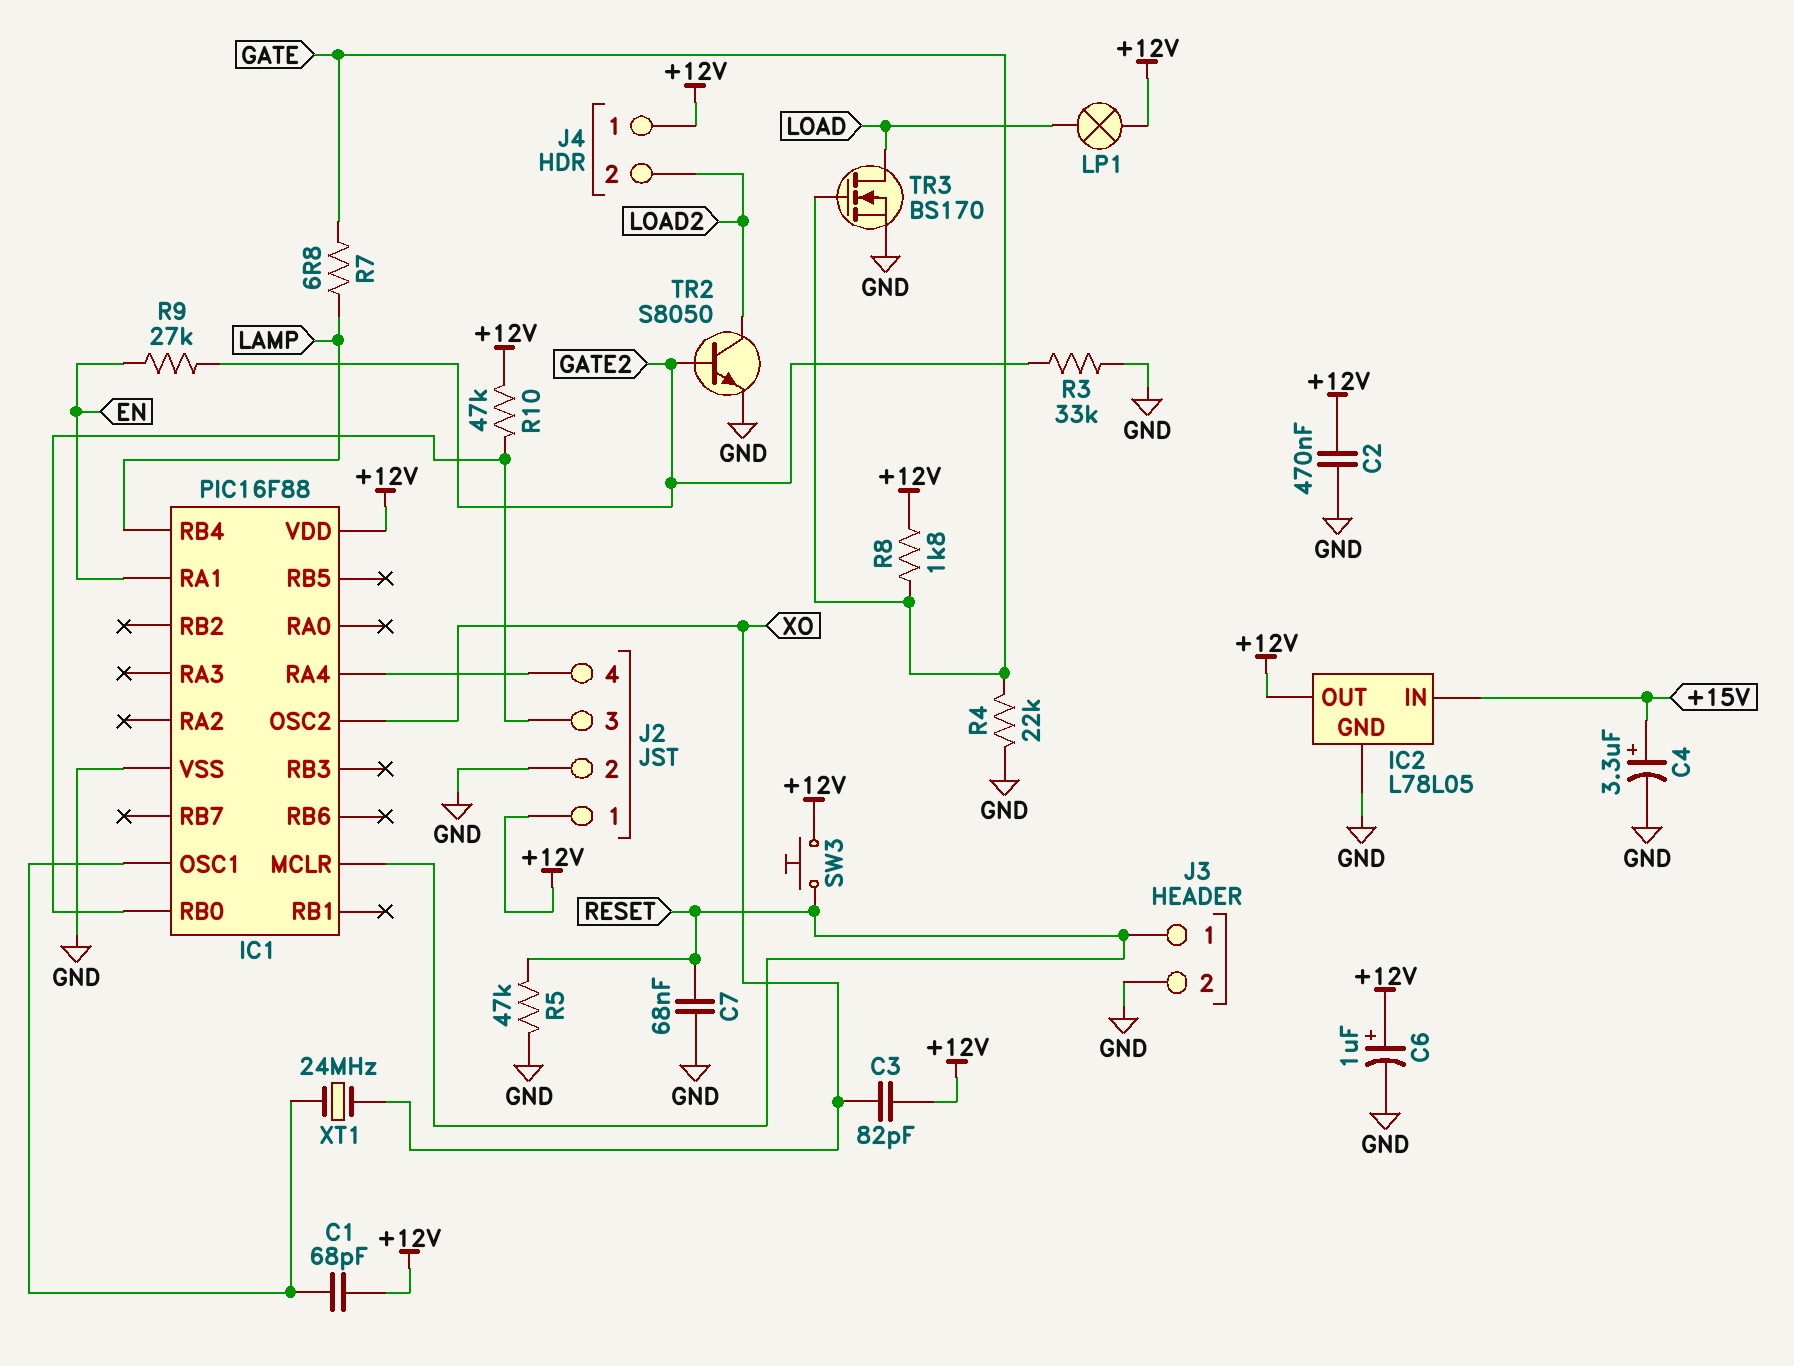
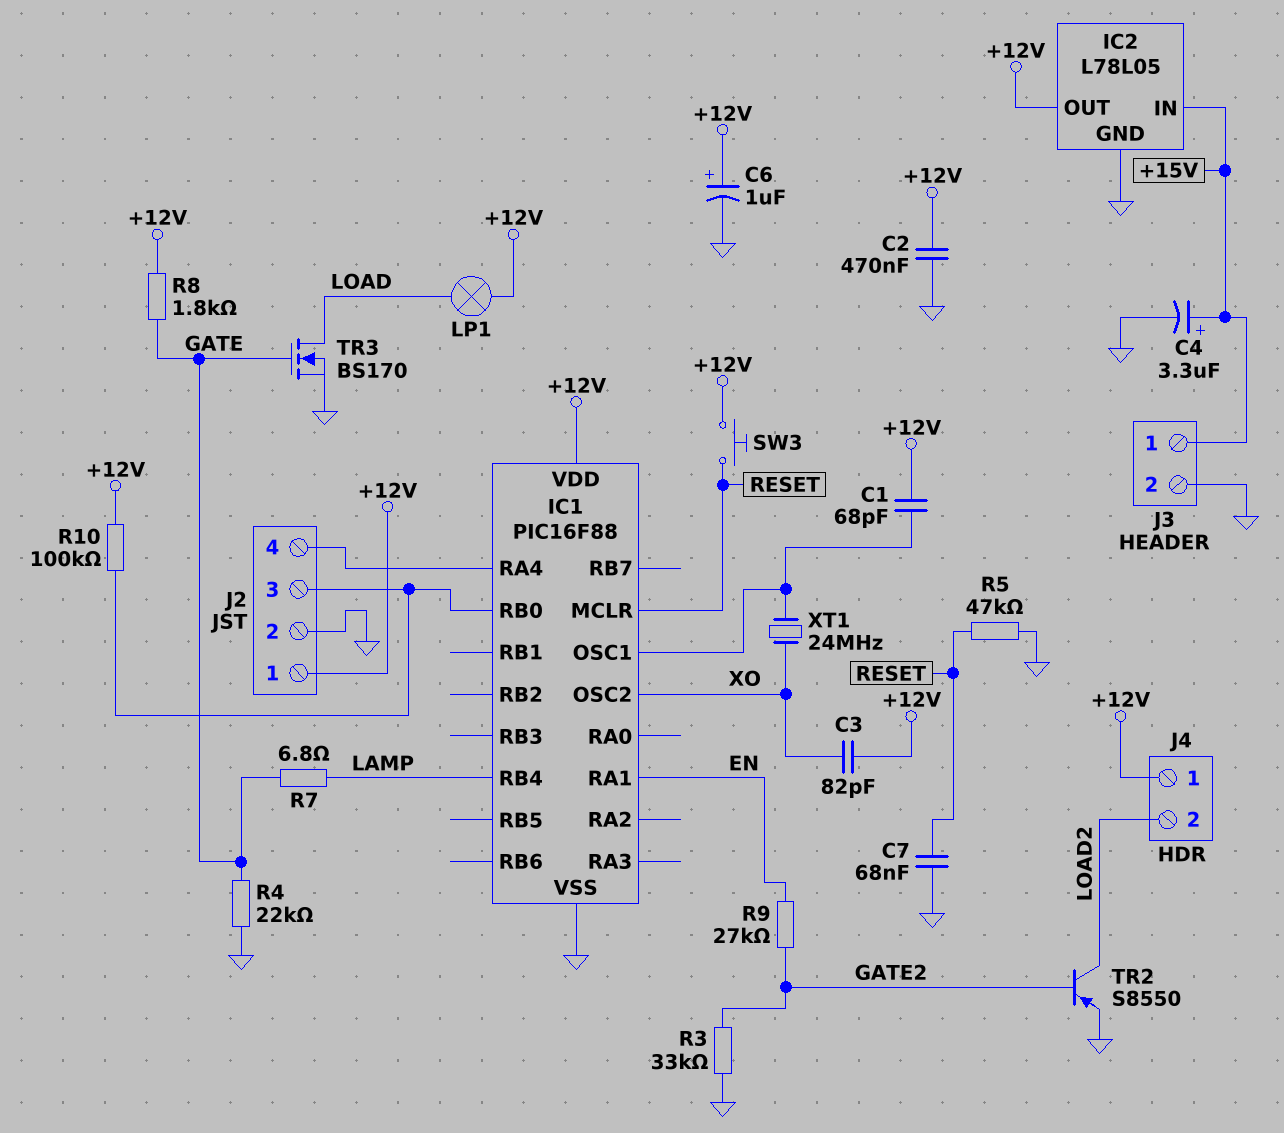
J3 pin 1: RESET -> +15V
R10: 47k (+12V, IC1/RB0) -> 100k (+12V, IC1/RB0)
TR2: NPN S8050 (B GATE2, C LOAD2, E GND) -> PNP S8550 (B GATE2, C LOAD2, E GND)

